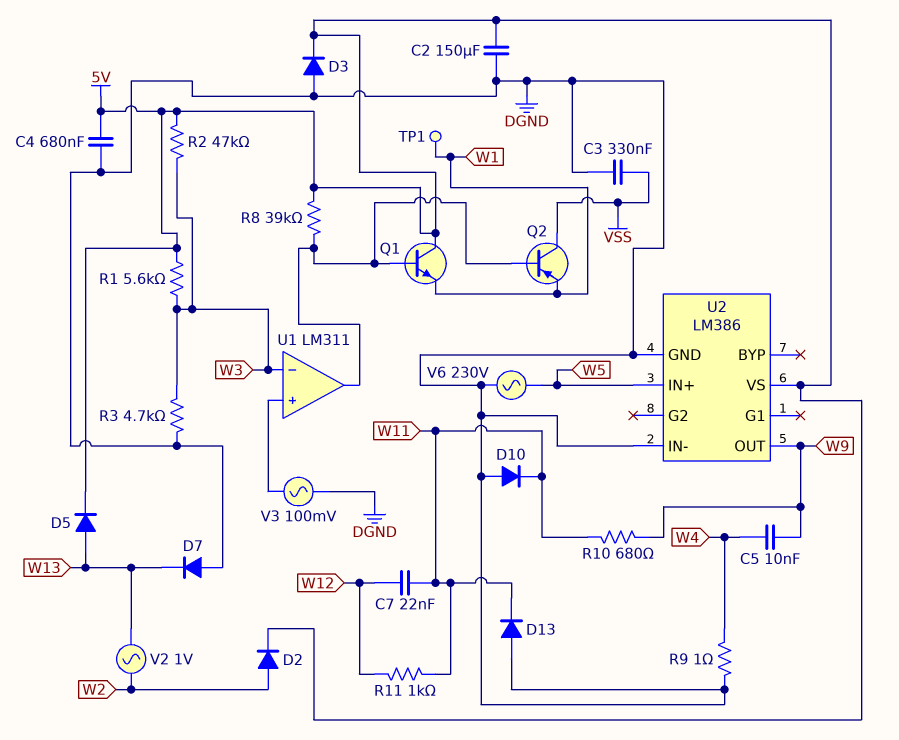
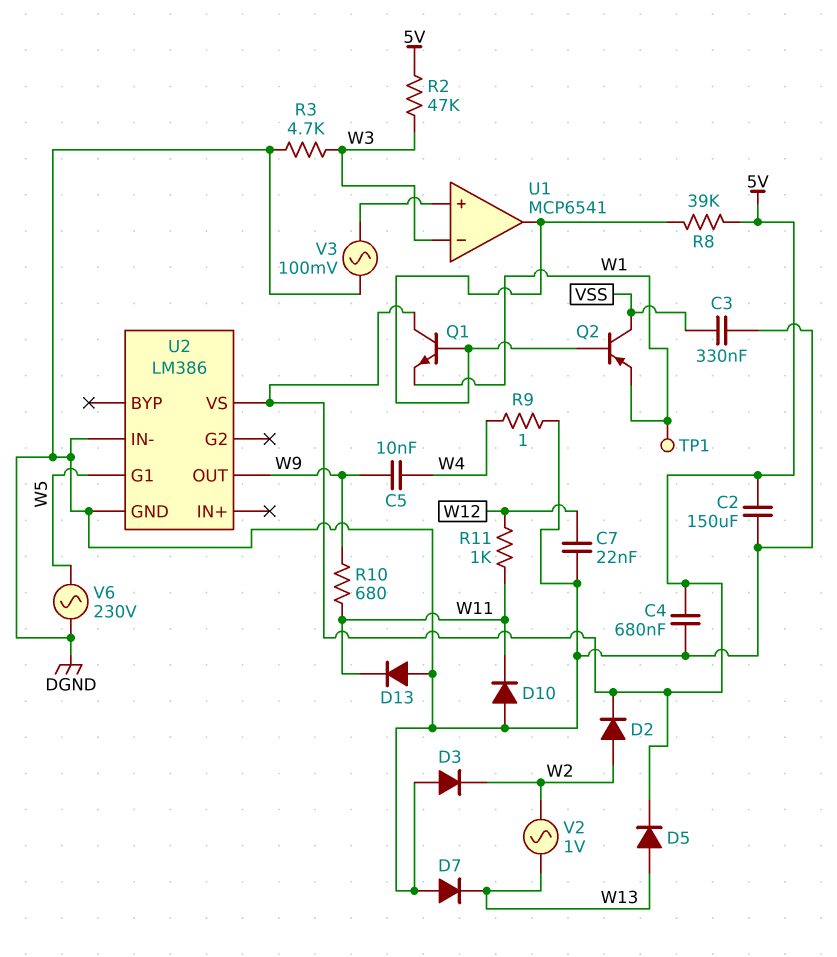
C7: 22nF (W11, W12) -> 22nF (DGND, W12)
D3: diode (A DGND, K 5V) -> diode (A DGND, K W2)
R1: 5.6k (5V, W3) -> none
U1: LM311 -> MCP6541
U2 pin G1: none -> W5
U2 pin IN+: W5 -> none

